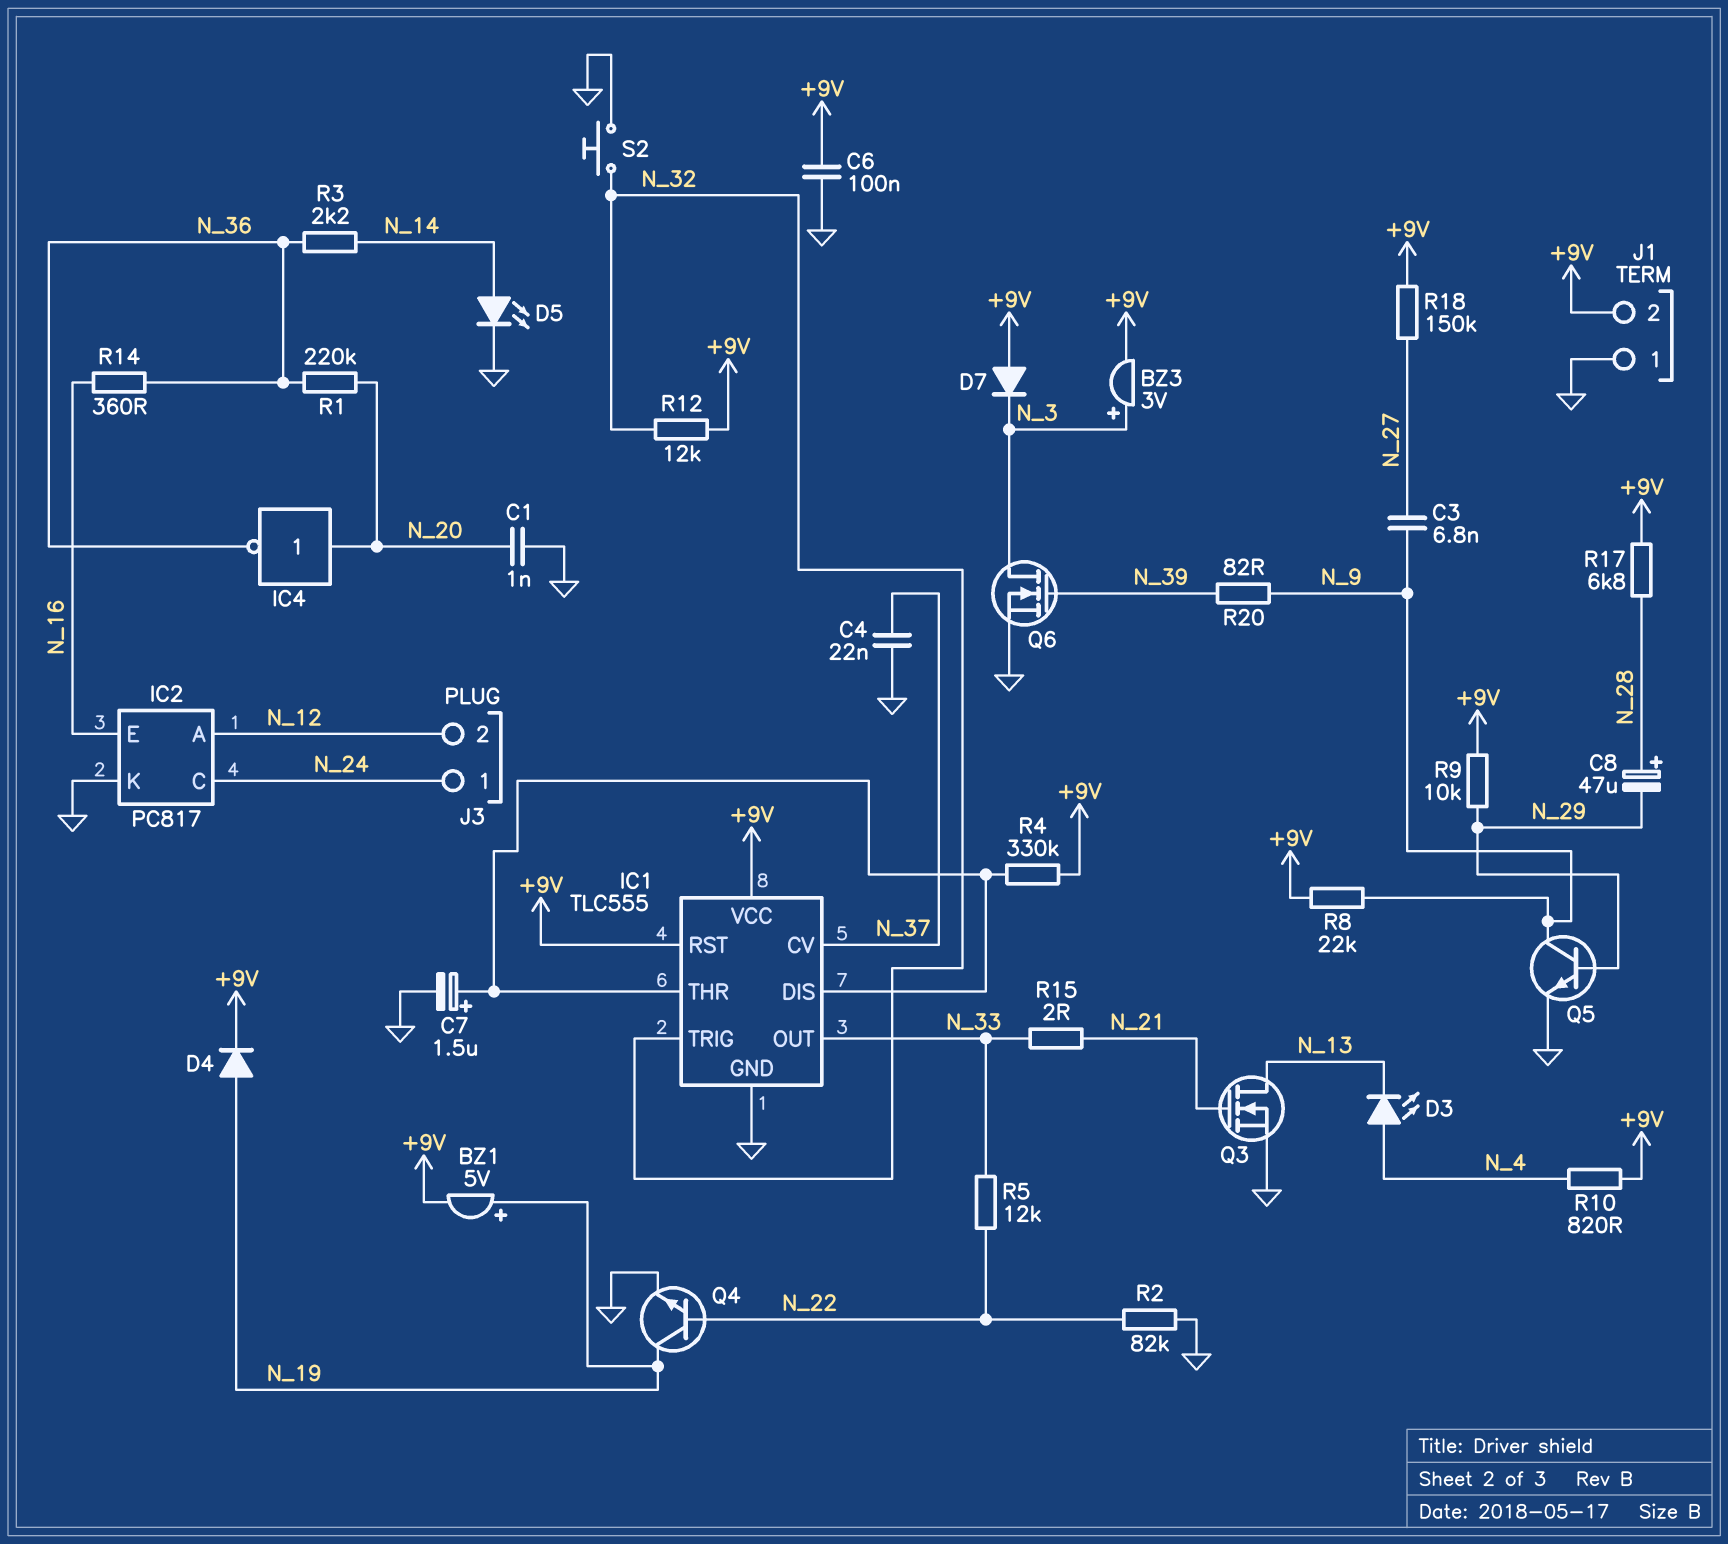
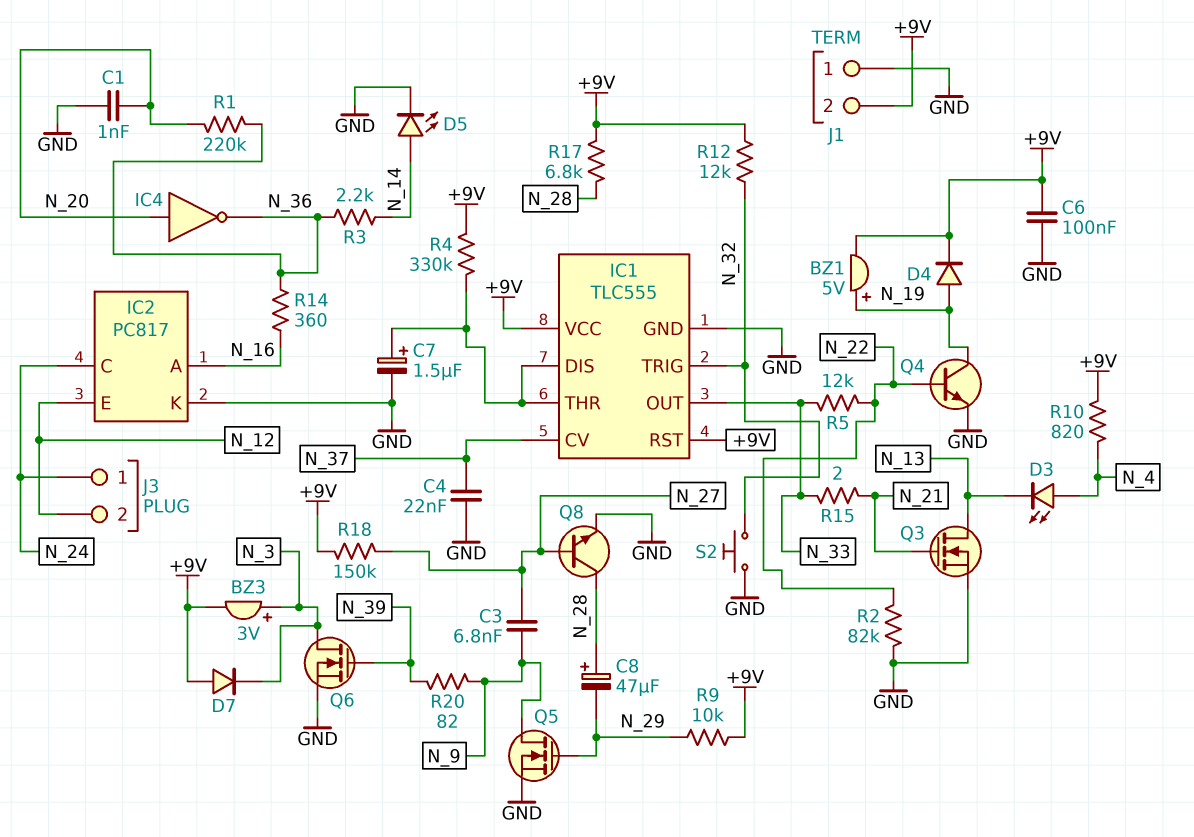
IC2 pin A: N_12 -> N_16
IC2 pin E: N_16 -> N_12
Q5: NPN (B N_29, C N_9, E GND) -> NMOS (G N_29, D N_9, S GND)
Q8: none -> NPN (B N_27, C N_28, E GND)
R8: 22k (+9V, N_9) -> none

